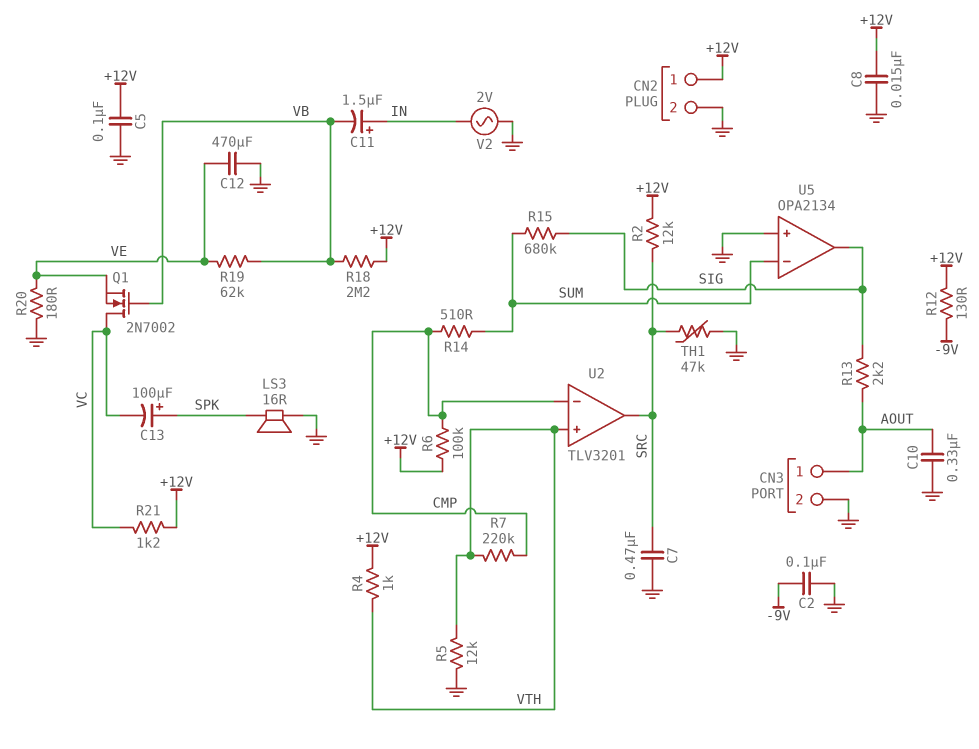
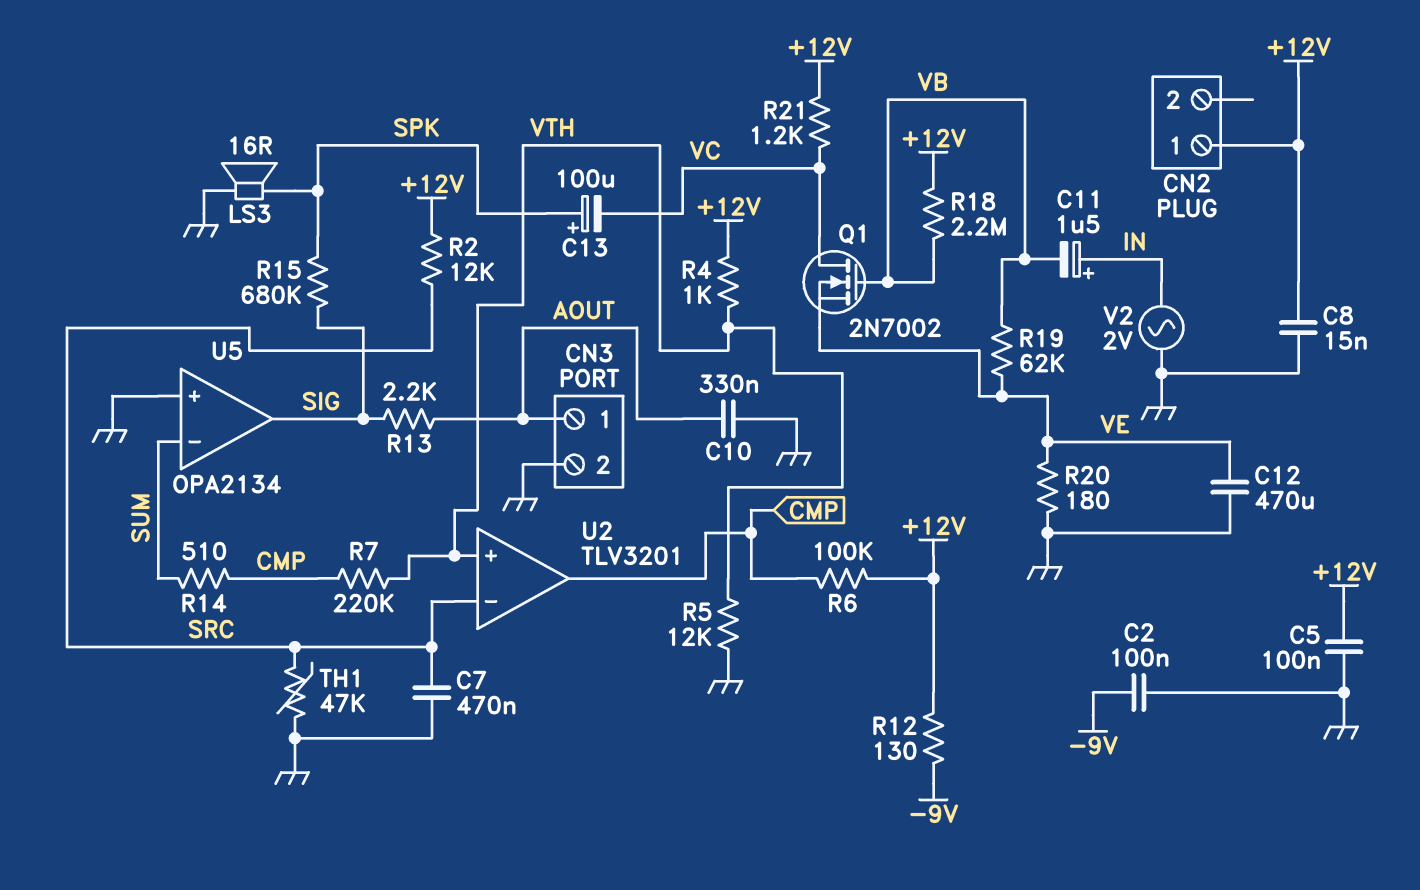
CN2 pin 2: GND -> none
R15: 680k (SIG, SUM) -> 680k (SIG, SPK)
U2 pin in-: CMP -> SRC
U2 pin out: SRC -> CMP

